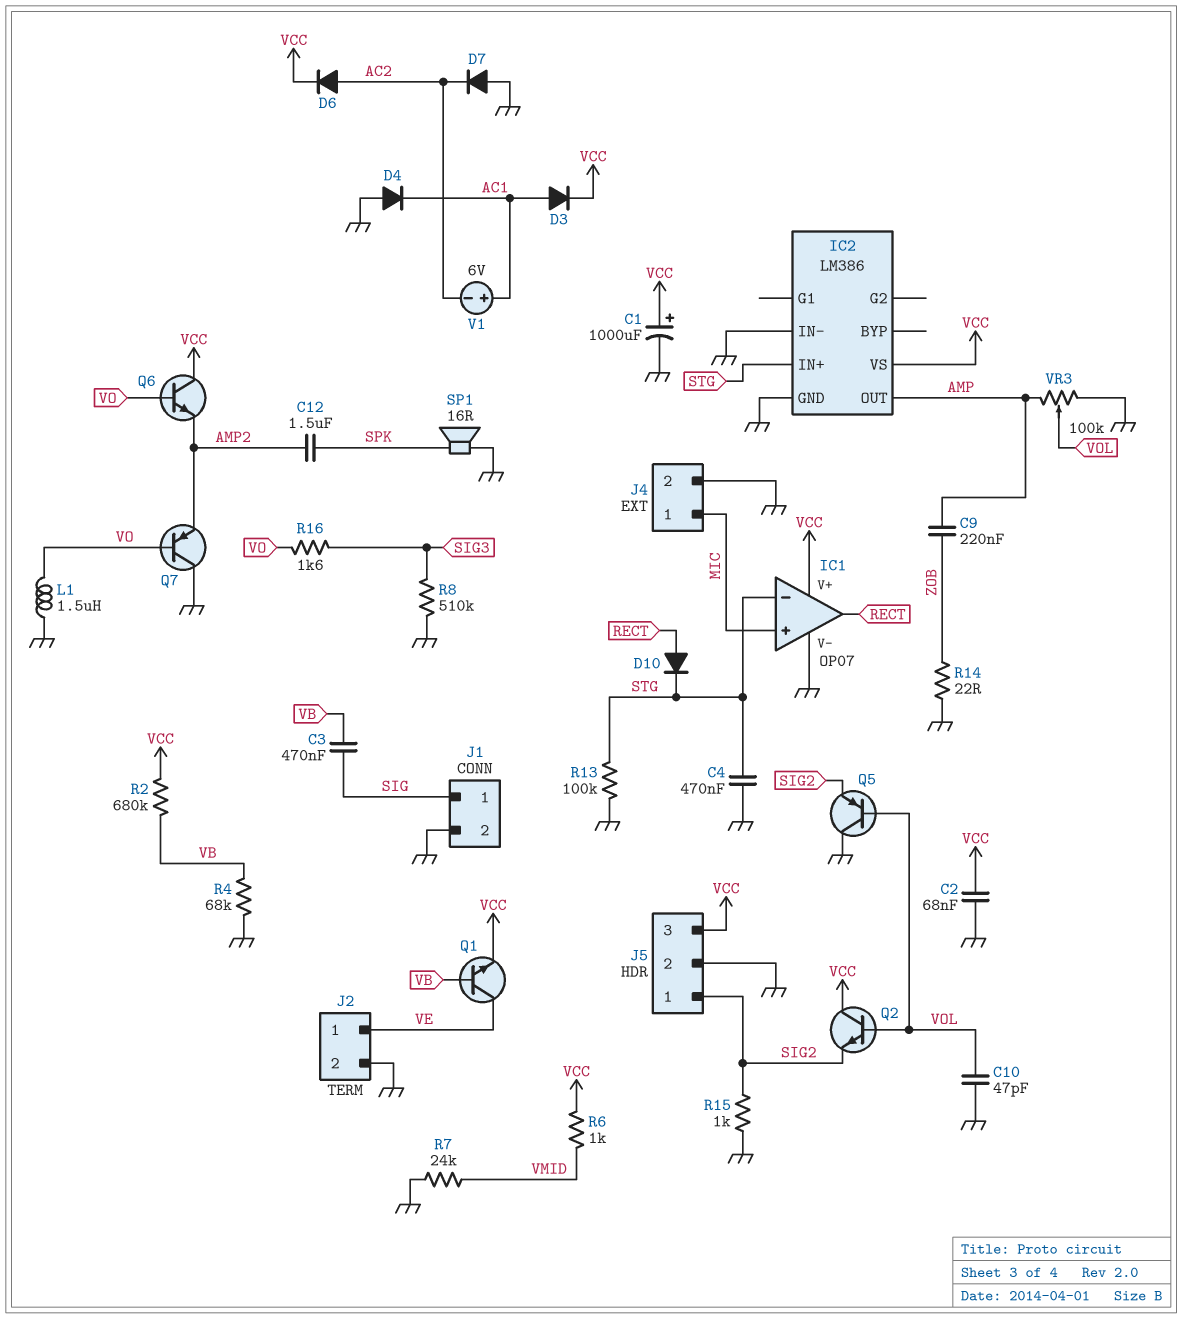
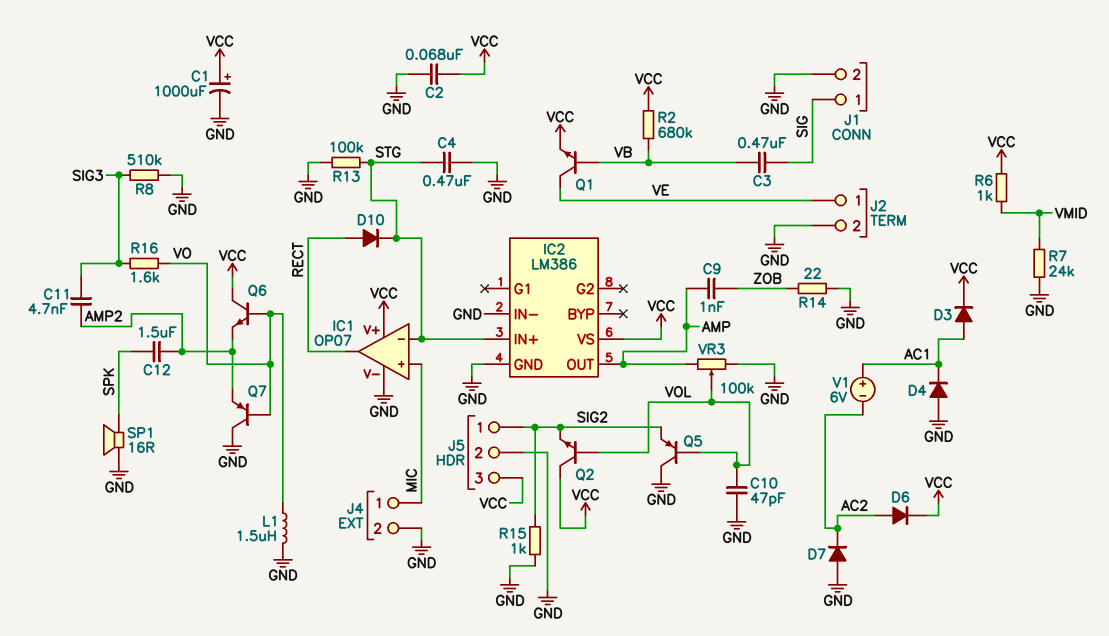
C9: 220nF (AMP, ZOB) -> 1nF (AMP, ZOB)
C11: none -> 4.7nF (AMP2, SIG3)
R4: 68k (GND, VB) -> none

